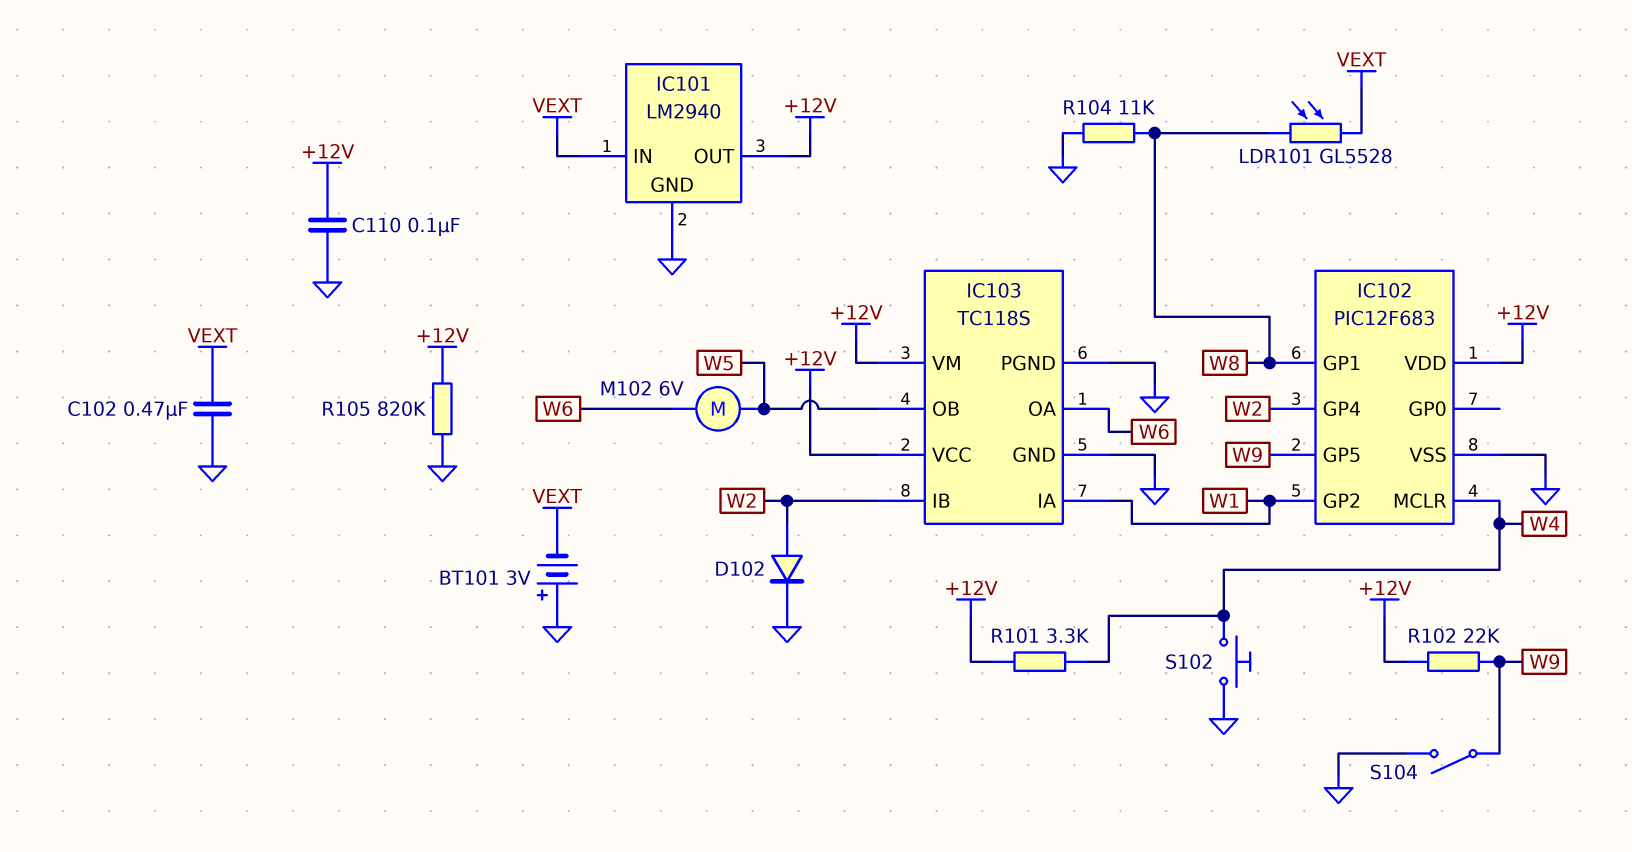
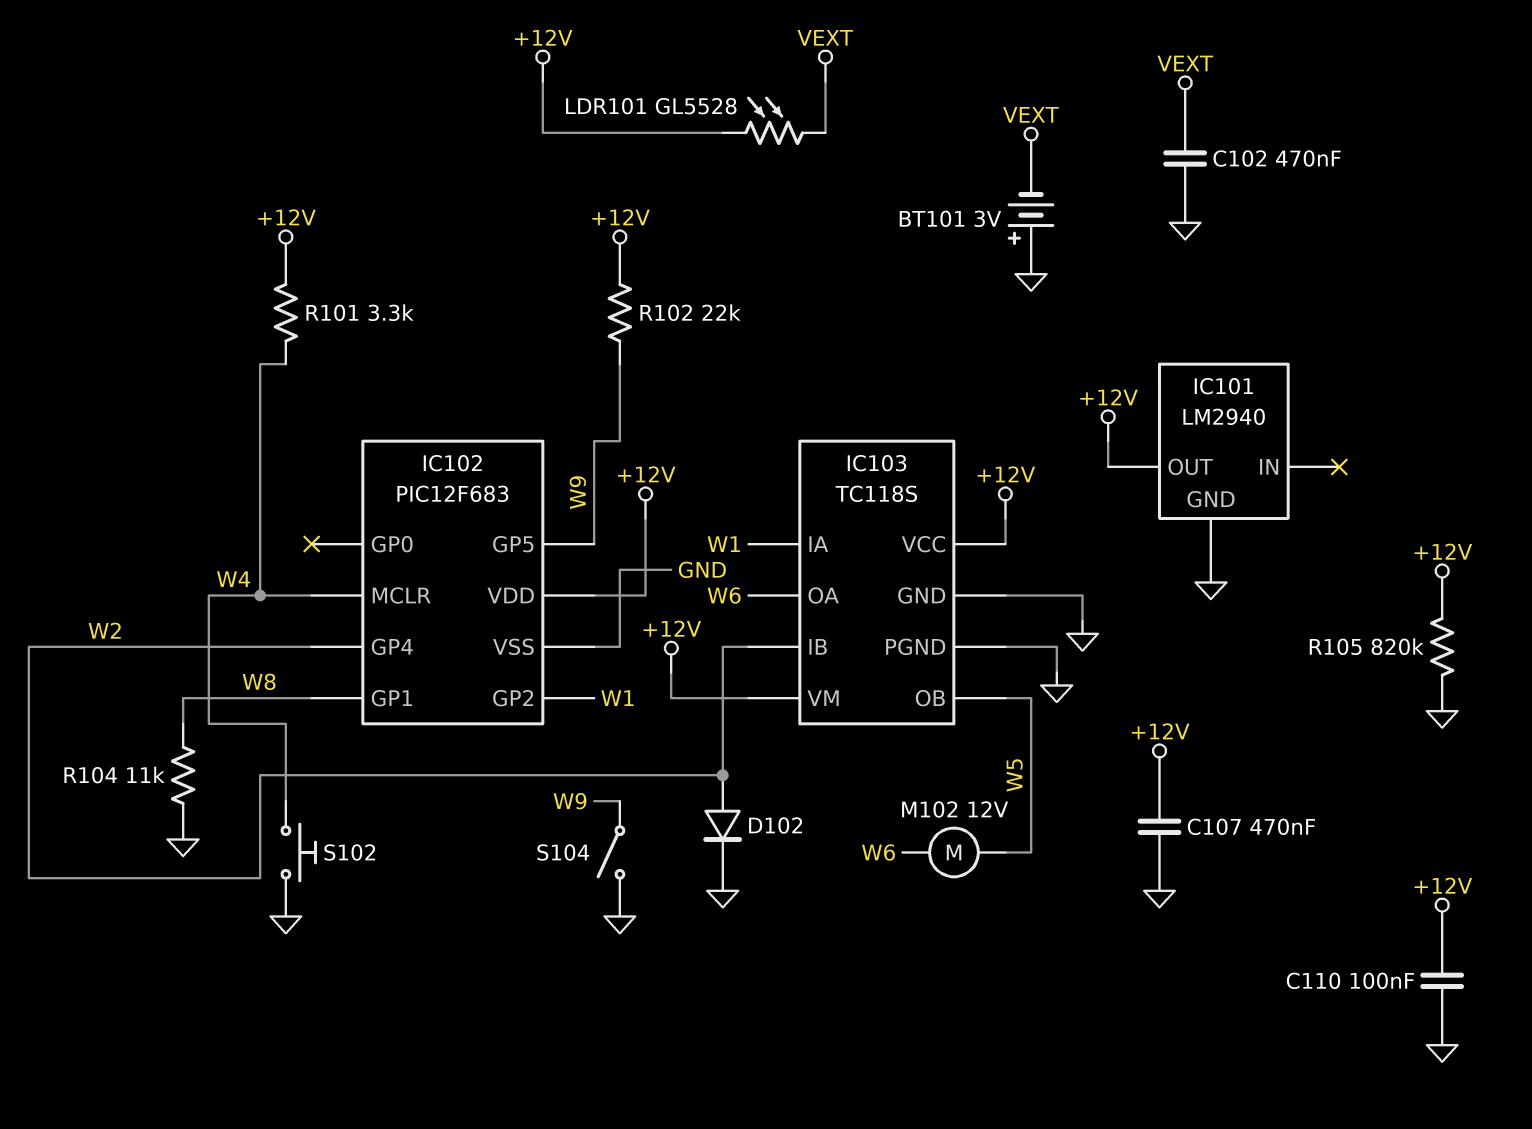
C107: none -> 470nF (+12V, GND)
IC101 pin IN: VEXT -> none
LDR101: GL5528 (VEXT, W8) -> GL5528 (+12V, VEXT)
M102: motor 6V (W5, W6) -> motor 12V (W5, W6)

